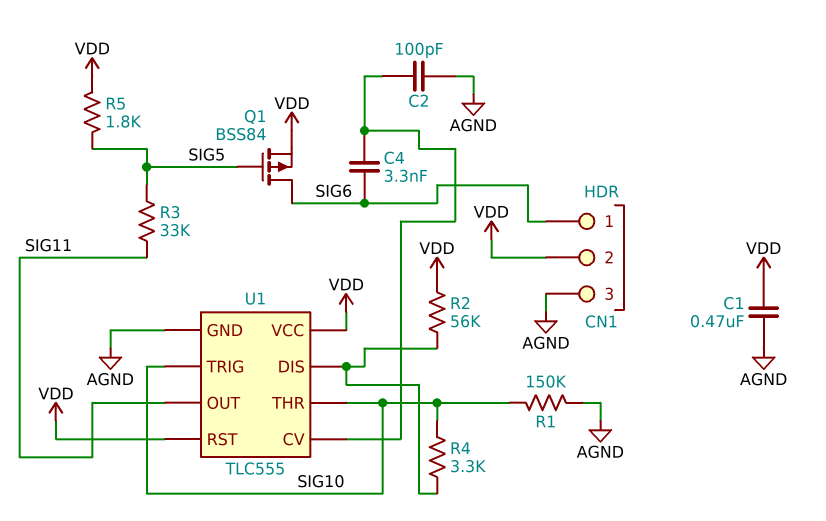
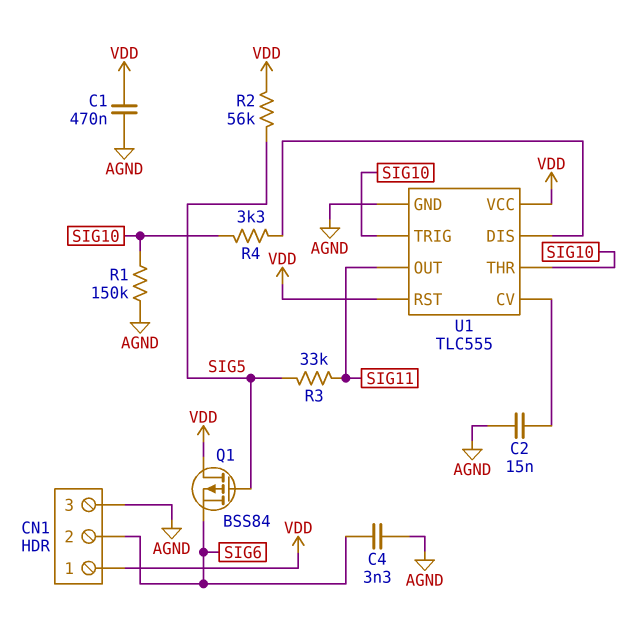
C2: 100pF (AGND, U1/CV) -> 15nF (AGND, U1/CV)
C4: 3.3nF (SIG6, U1/CV) -> 3.3nF (AGND, SIG6)
CN1 pin 1: SIG6 -> VDD
CN1 pin 2: VDD -> SIG6
Q1: PMOS BSS84 (G SIG5, D SIG6, S VDD) -> PMOS BSS84 (G SIG5, D VDD, S SIG6)
R2: 56k (U1/DIS, VDD) -> 56k (SIG5, VDD)
R5: 1.8k (SIG5, VDD) -> none

